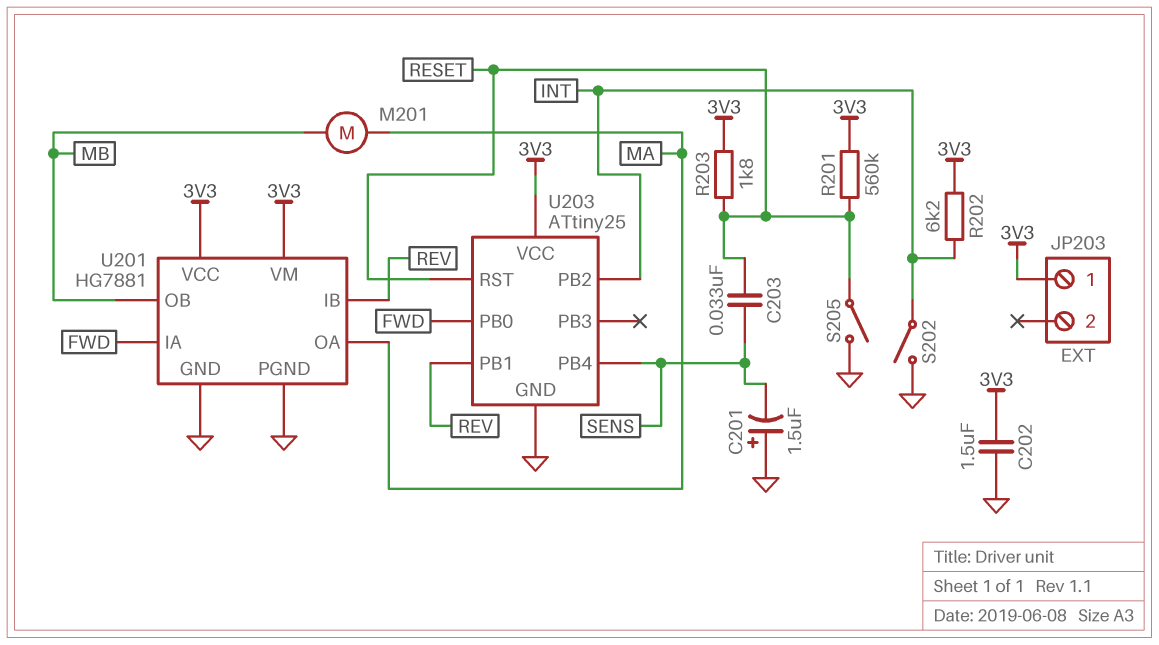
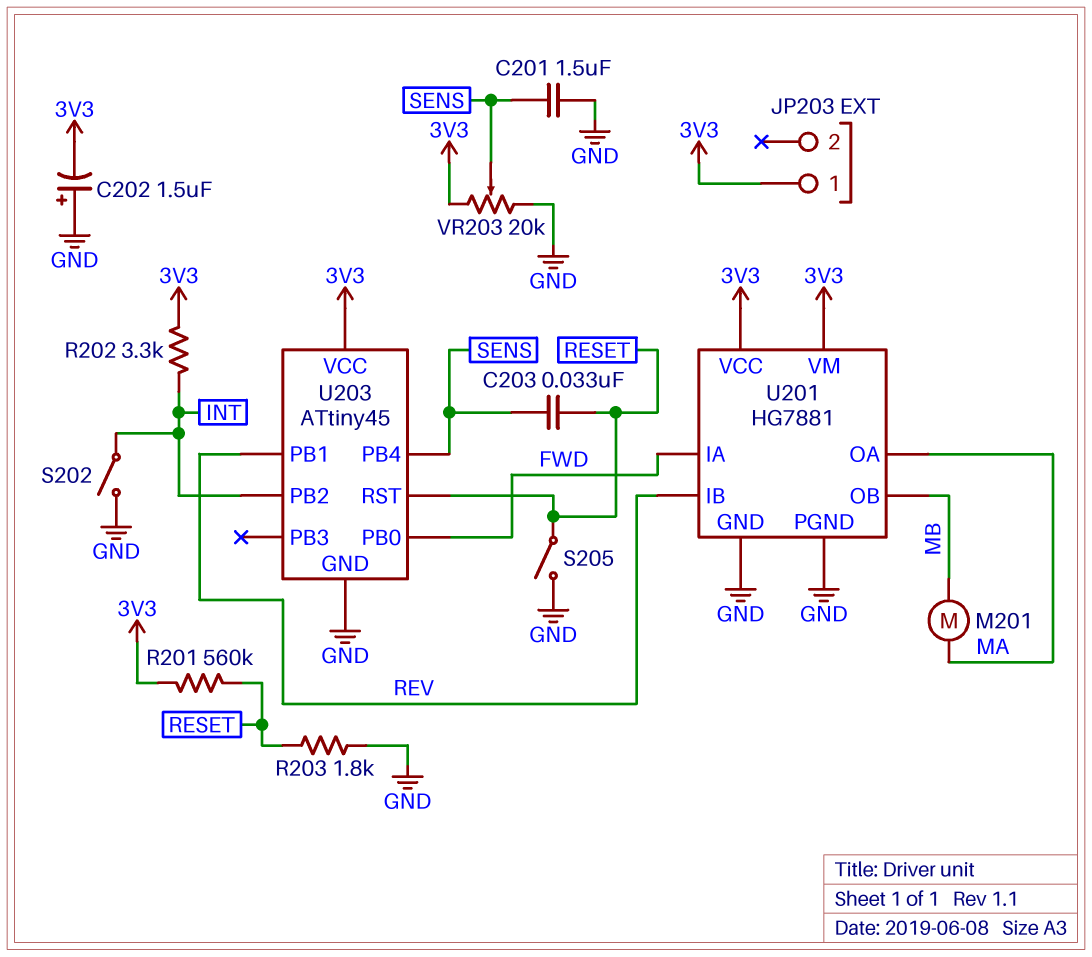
C201: 1.5uF (plus GND, minus SENS) -> 1.5uF (GND, SENS)
C202: 1.5uF (3V3, GND) -> 1.5uF (plus GND, minus 3V3)
R202: 6.2k (3V3, INT) -> 3.3k (3V3, INT)
R203: 1.8k (3V3, RESET) -> 1.8k (GND, RESET)
U203: ATtiny25 -> ATtiny45
VR203: none -> 20k (3V3, GND, wiper SENS)

